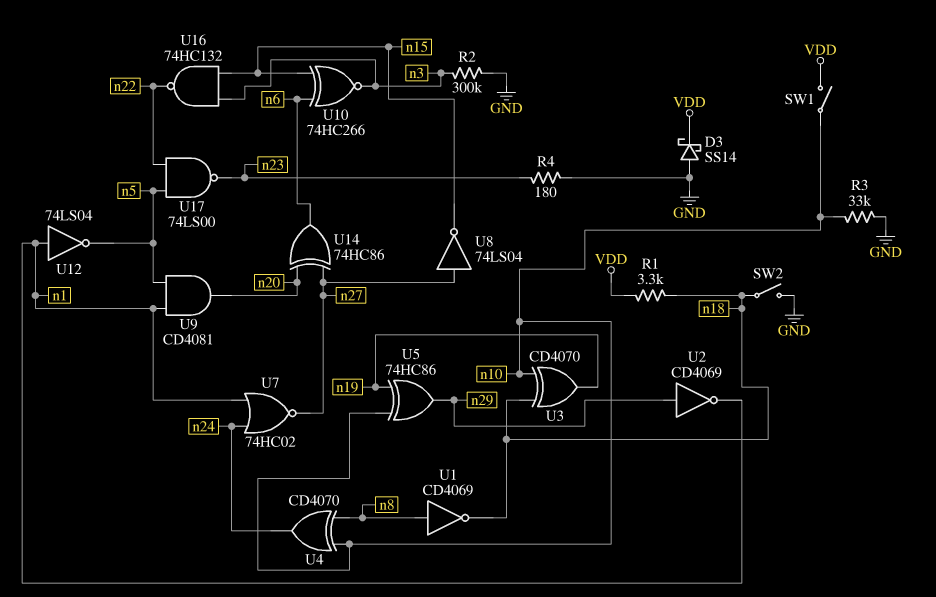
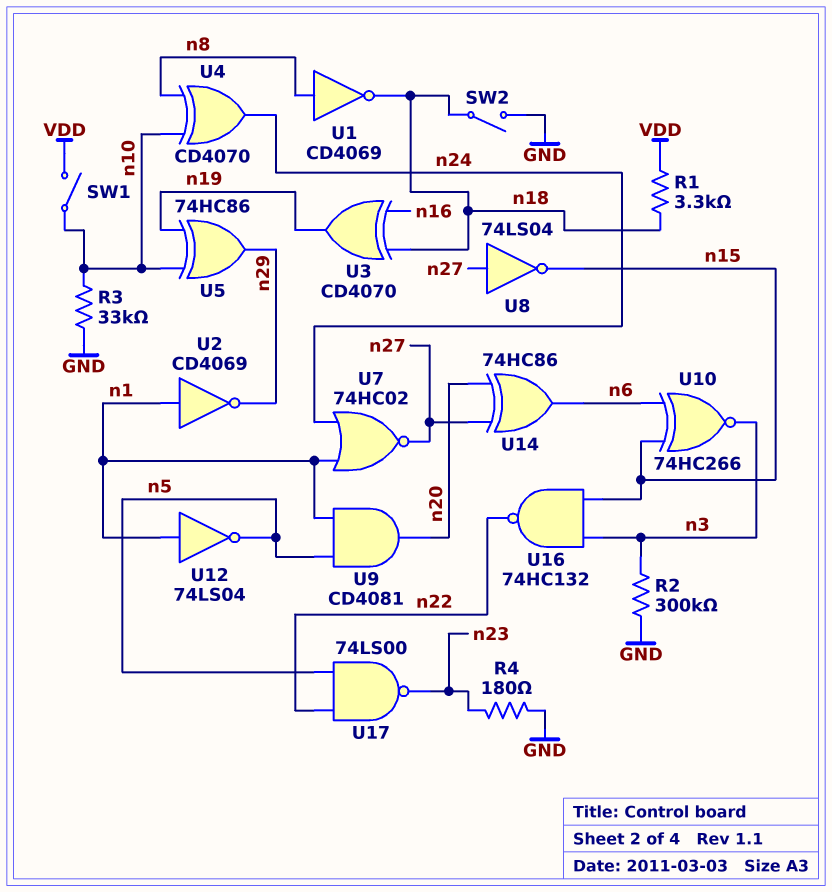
D3: schottky SS14 (A GND, K VDD) -> none
U2: NOT CD4069 (in n29, out n1) -> NOT CD4069 (in n1, out n29)
U3: XOR CD4070 (in n10, in n18, out n19) -> XOR CD4070 (in n16, in n18, out n19)

